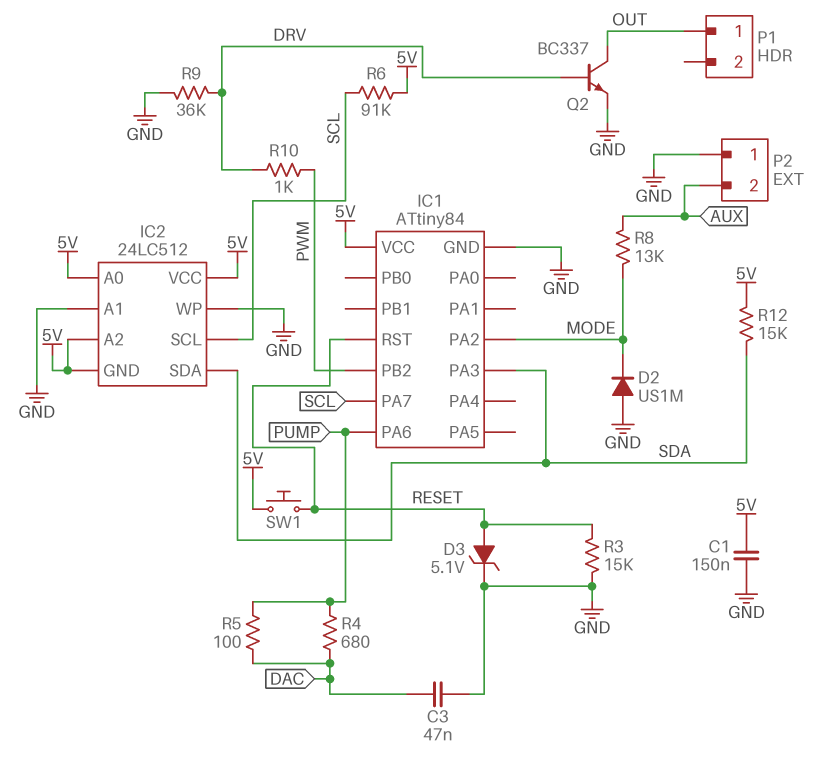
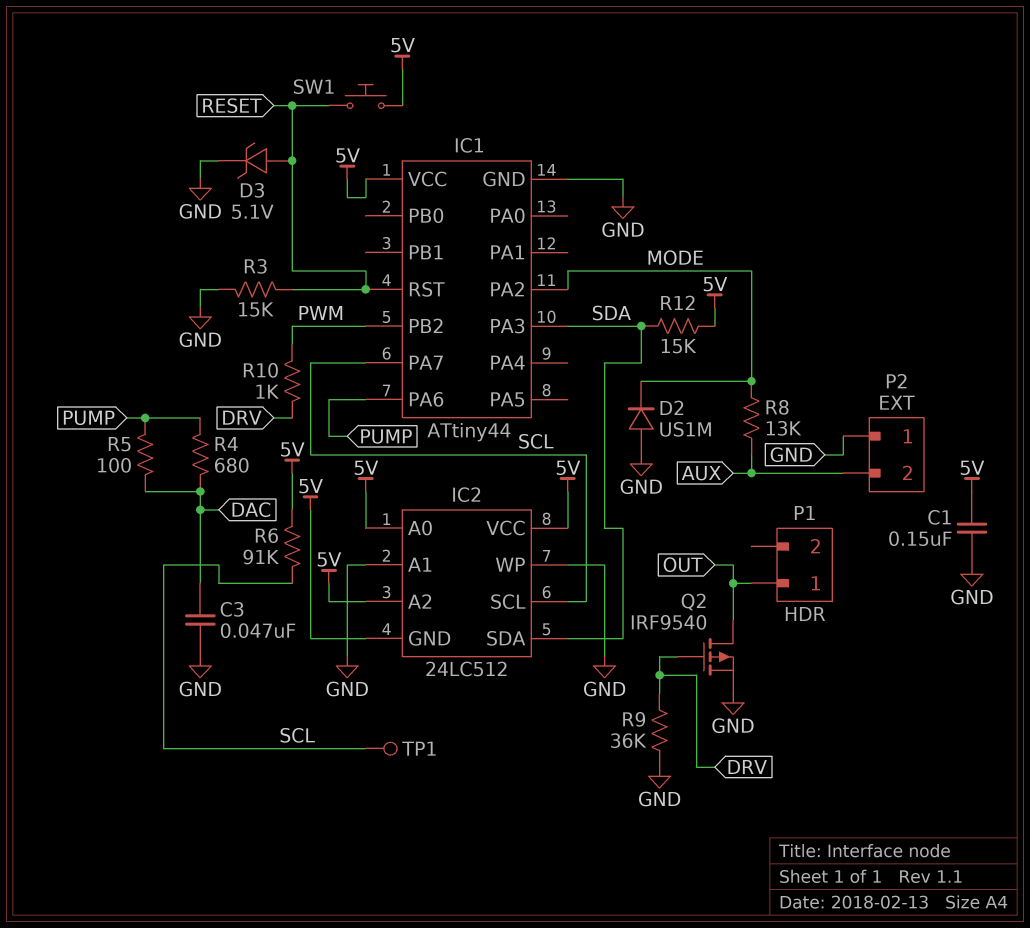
IC1: ATtiny84 -> ATtiny44
Q2: NPN BC337 (B DRV, C OUT, E GND) -> PMOS IRF9540 (G DRV, D OUT, S GND)
TP1: none -> test point (SCL)

